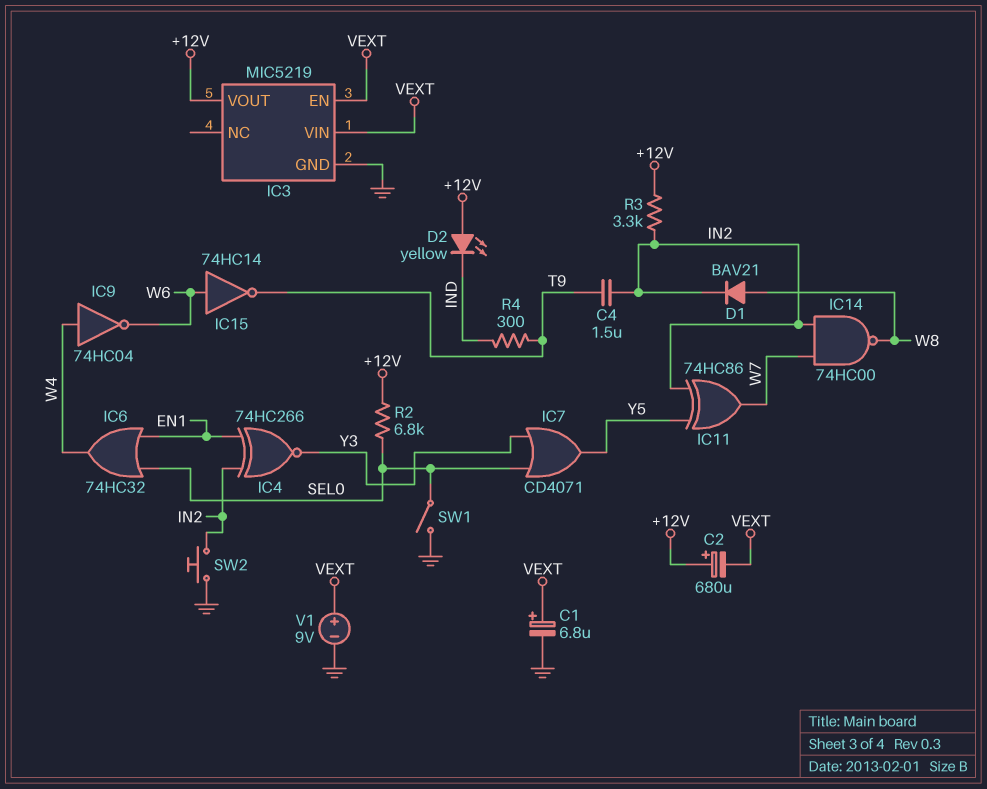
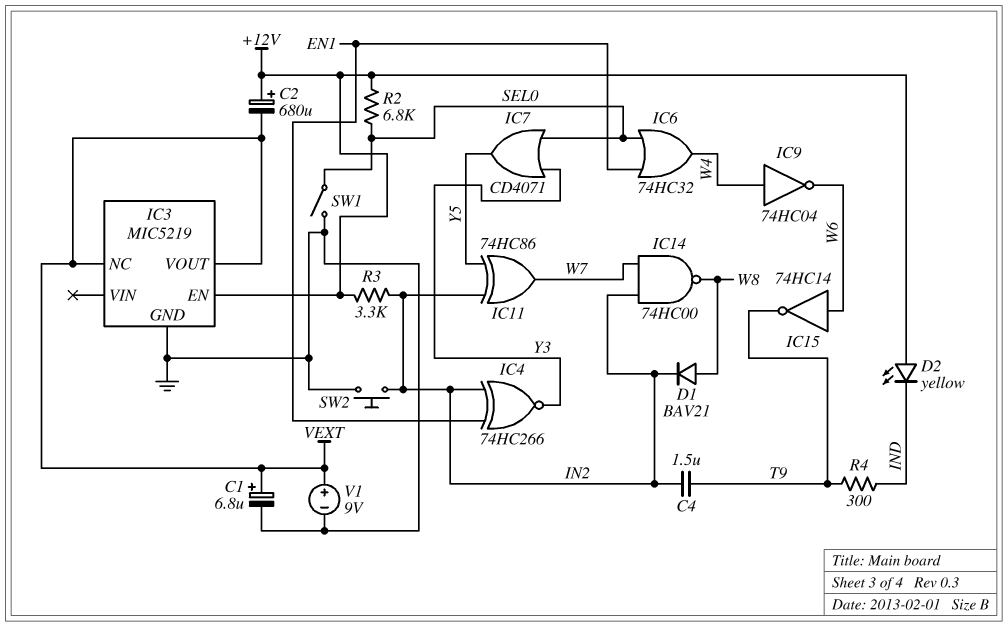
IC3 pin EN: VEXT -> +12V
IC3 pin NC: none -> VEXT
IC3 pin VIN: VEXT -> none
IC3 pin VOUT: +12V -> VEXT

